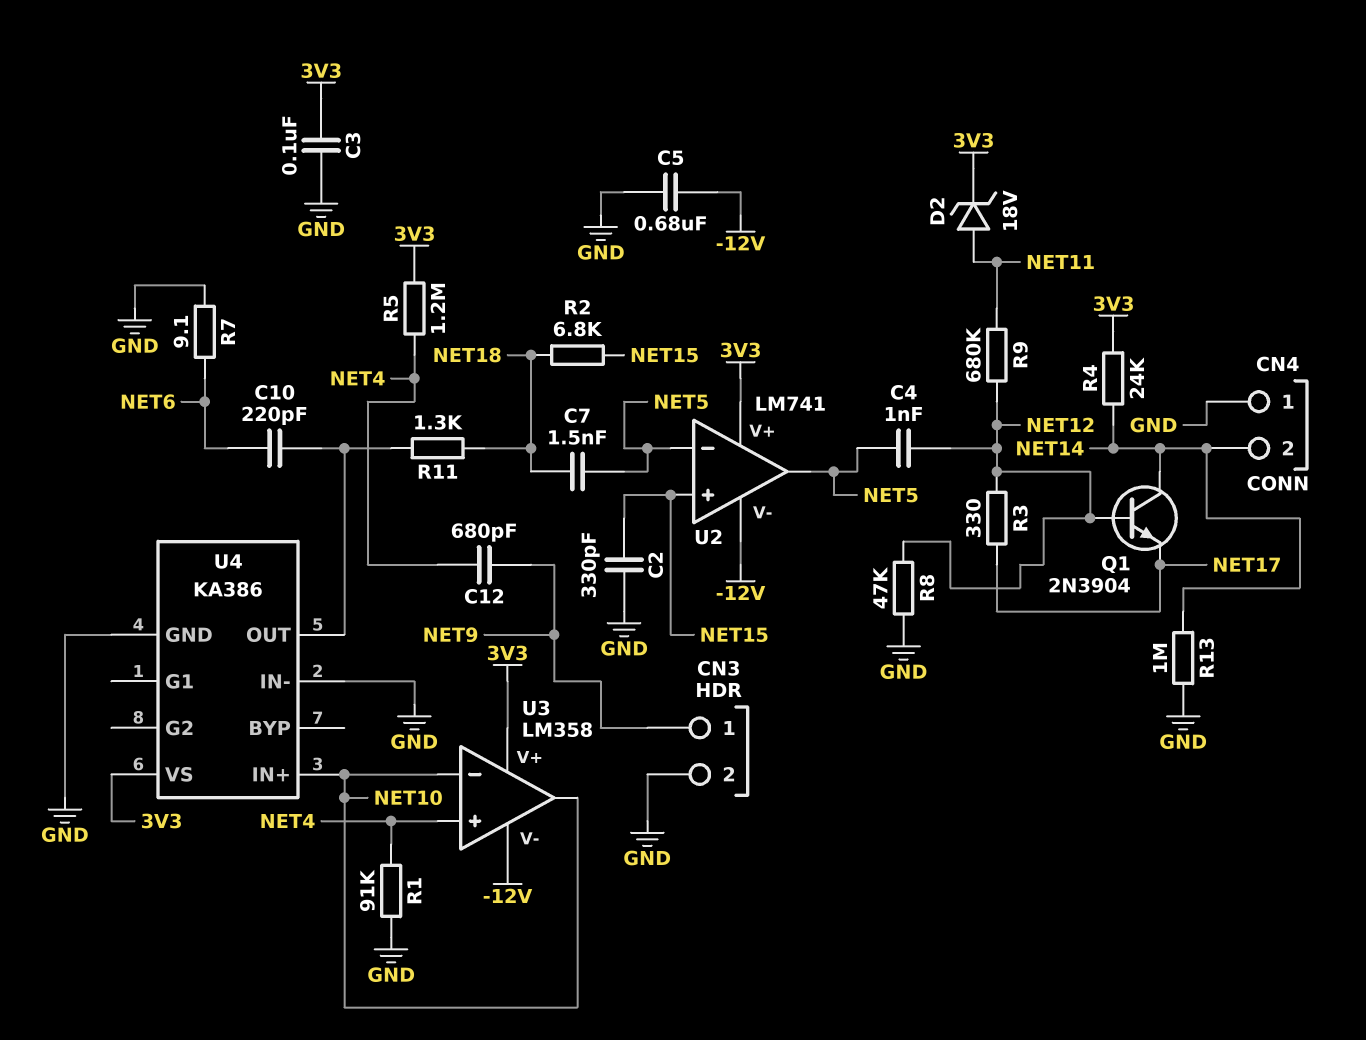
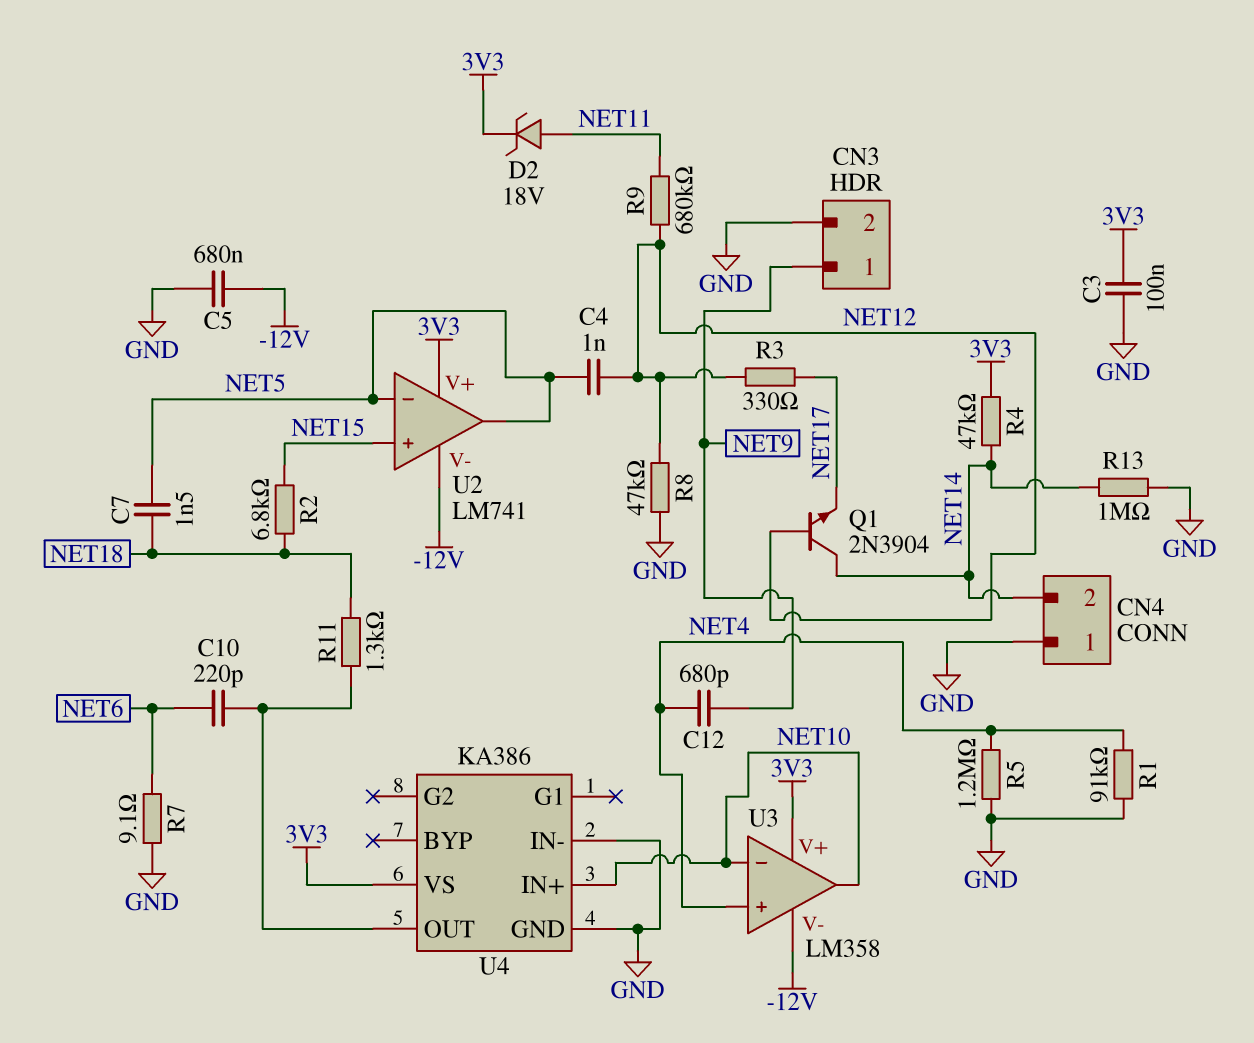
C2: 330pF (GND, NET15) -> none
R4: 24k (3V3, NET14) -> 47k (3V3, NET14)
R5: 1.2M (3V3, NET4) -> 1.2M (GND, NET4)

